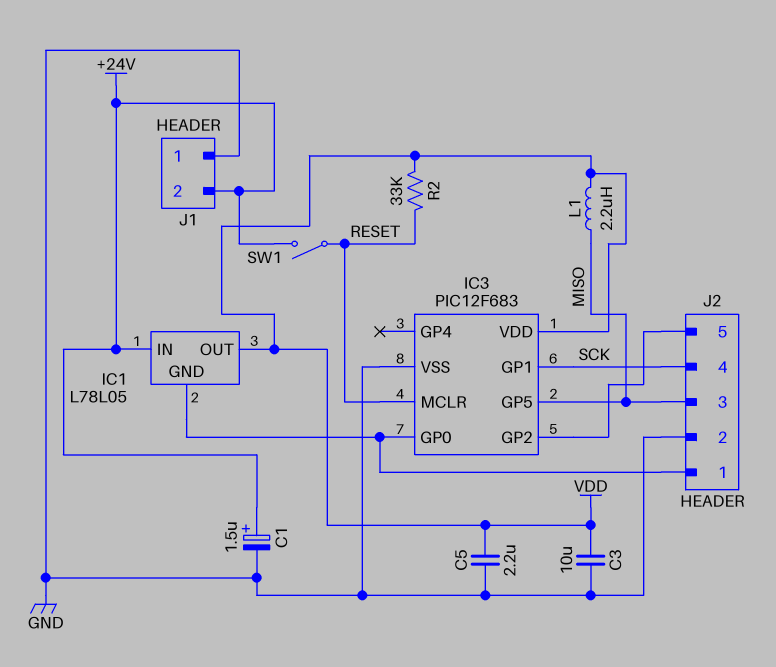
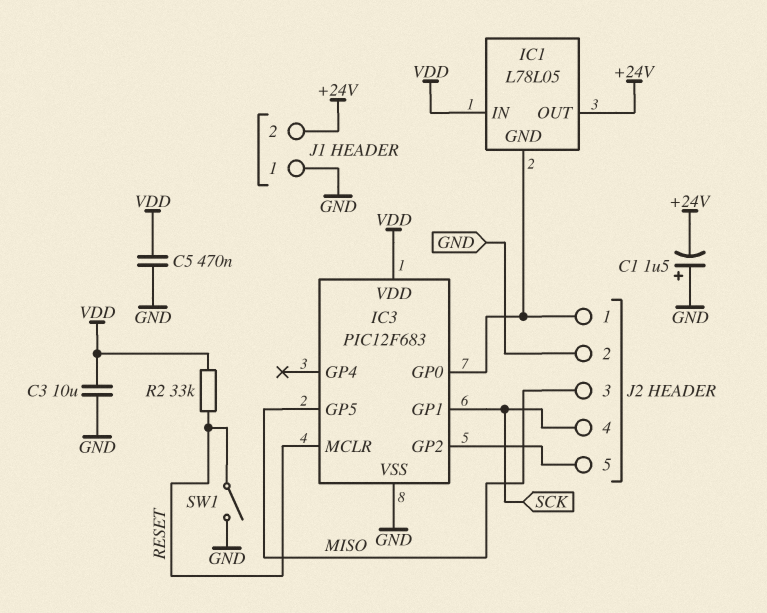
C1: 1.5uF (plus +24V, minus GND) -> 1.5uF (plus GND, minus +24V)
C5: 2.2uF (GND, VDD) -> 470nF (GND, VDD)
IC1 pin IN: +24V -> VDD
IC1 pin OUT: VDD -> +24V
L1: 2.2uH (MISO, VDD) -> none
SW1: switch (+24V, RESET) -> switch (GND, RESET)

